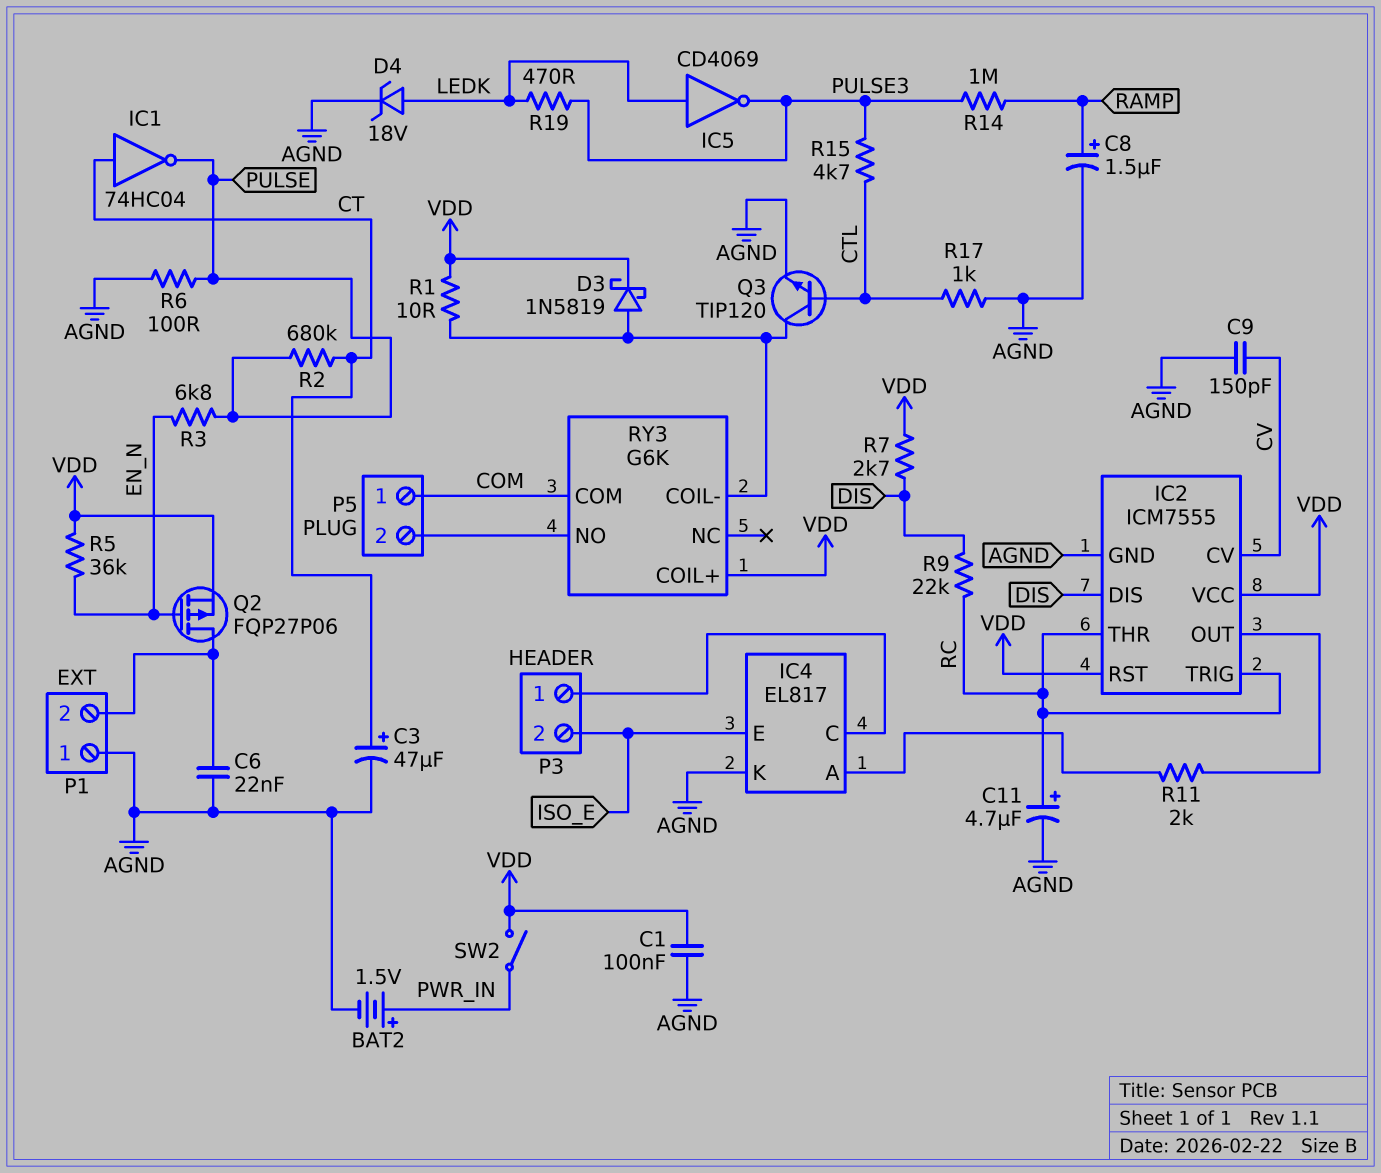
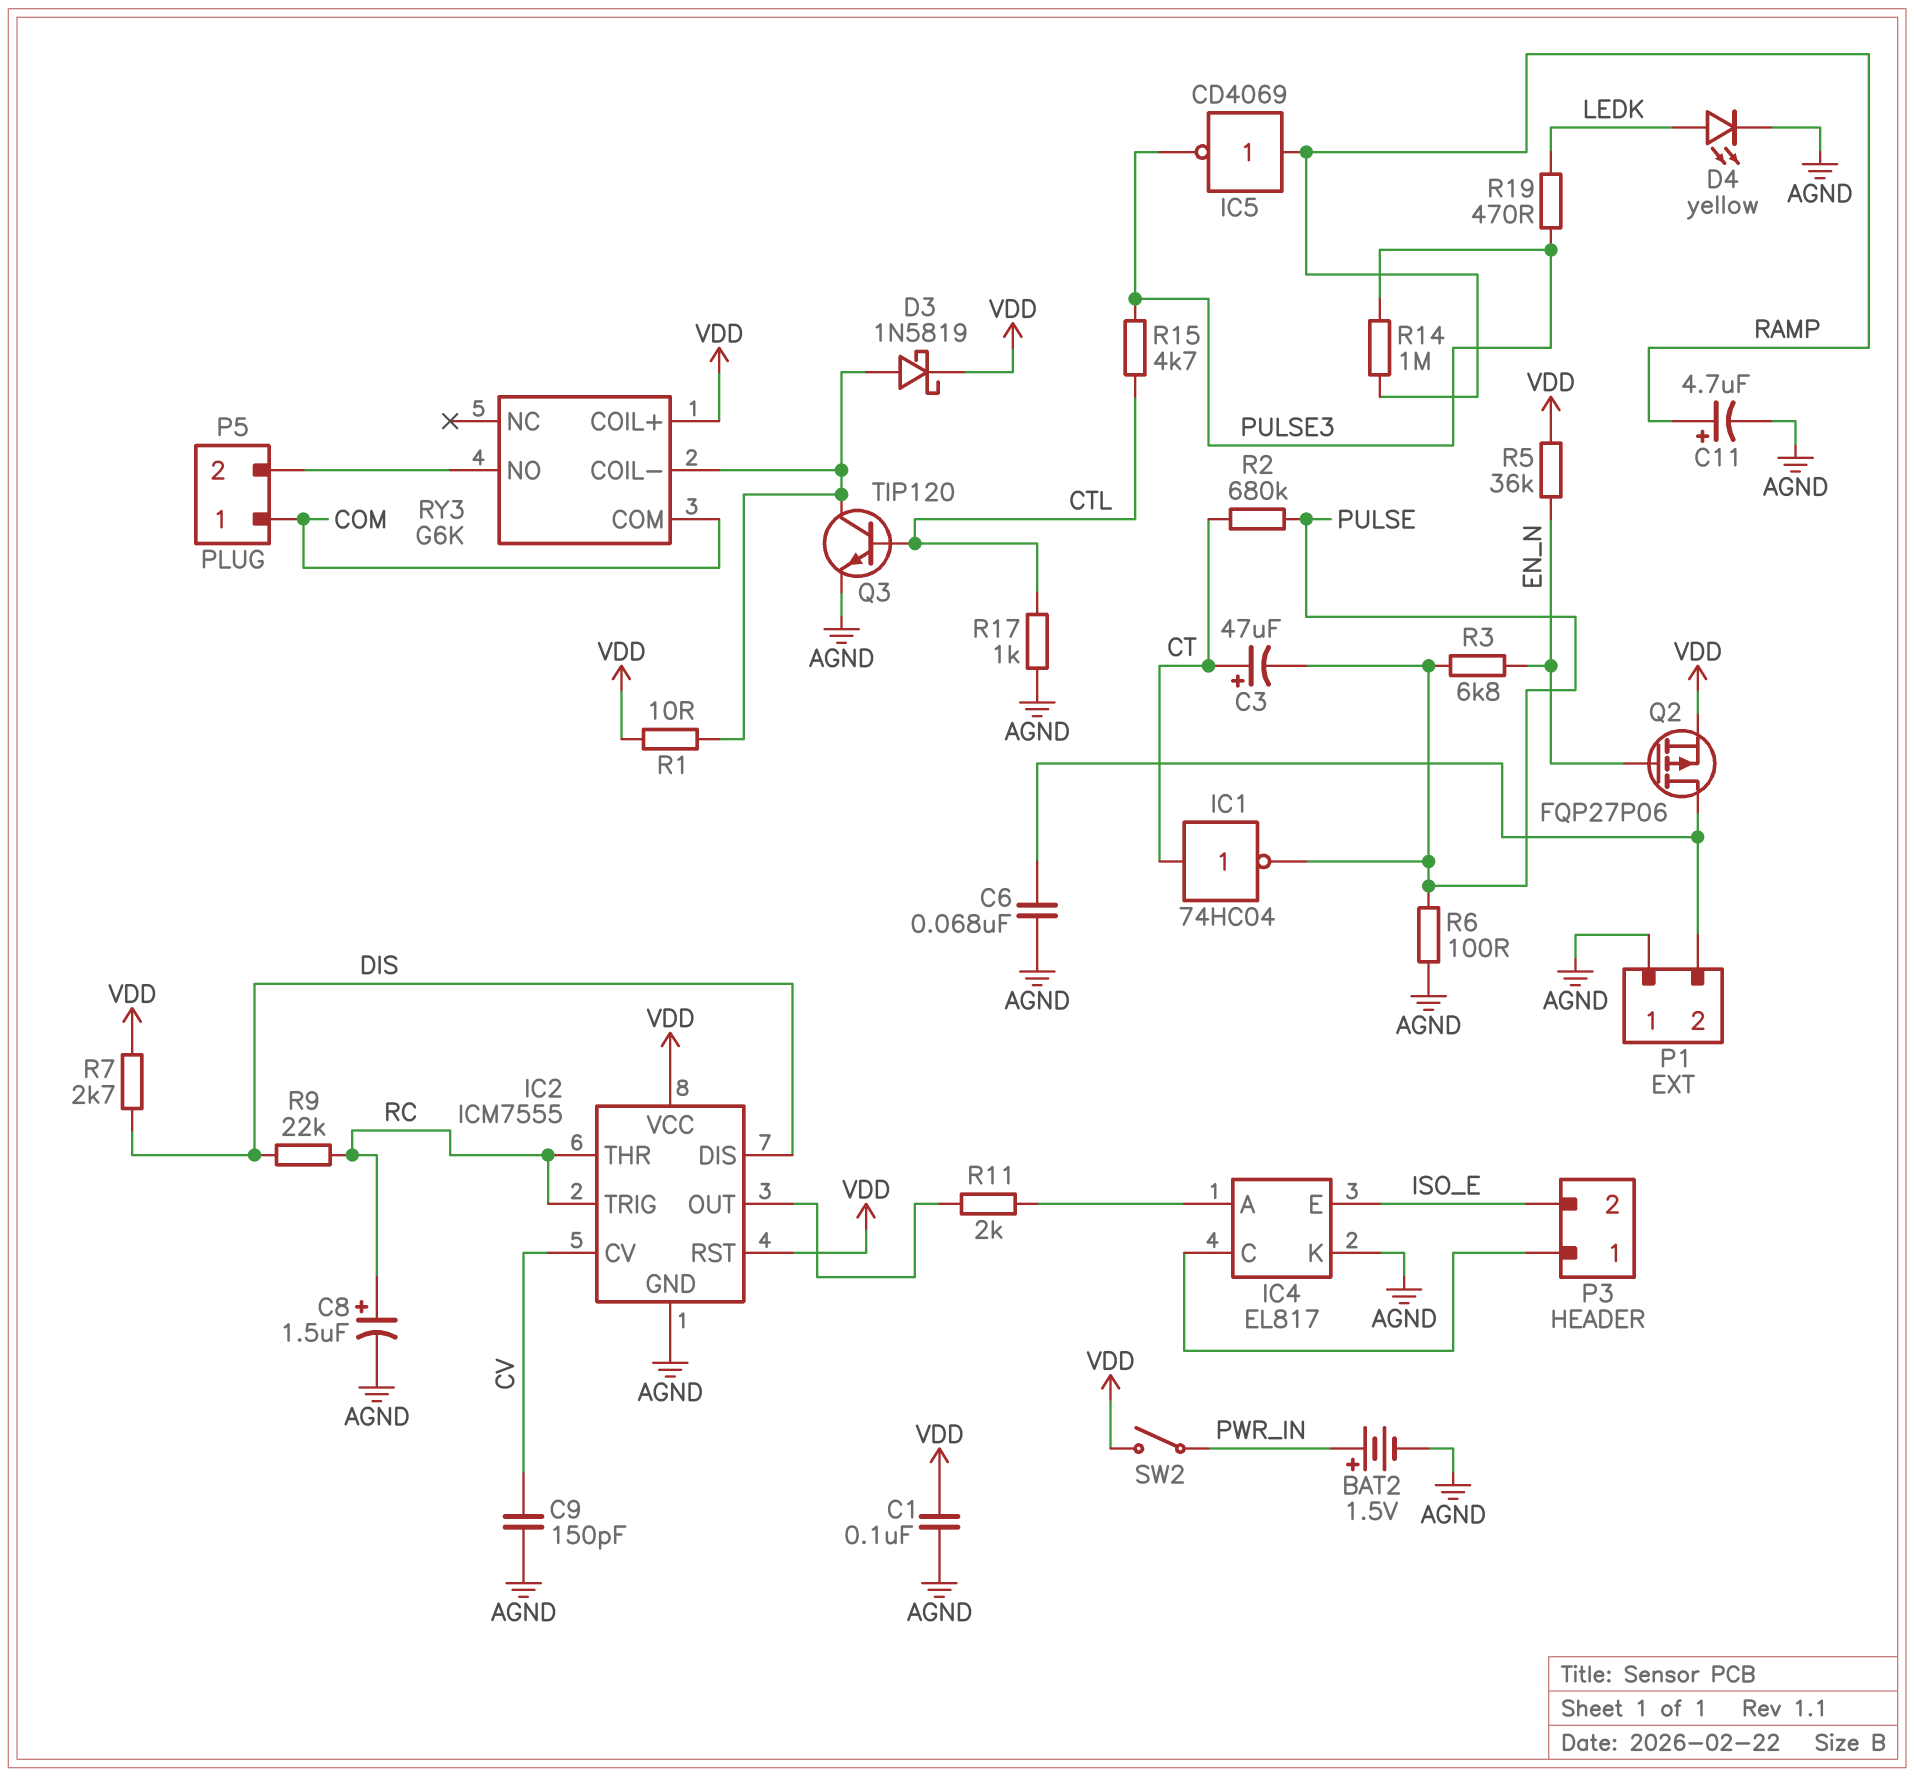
C3: 47uF (plus CT, minus AGND) -> 47uF (plus CT, minus PULSE)
C6: 22nF (AGND, P1/2) -> 68nF (AGND, P1/2)
C8: 1.5uF (plus RAMP, minus AGND) -> 1.5uF (plus RC, minus AGND)
C11: 4.7uF (plus RC, minus AGND) -> 4.7uF (plus RAMP, minus AGND)
D4: zener 18V (A LEDK, K AGND) -> LED yellow (A LEDK, K AGND)
IC5: NOT CD4069 (in LEDK, out PULSE3) -> NOT CD4069 (in RAMP, out PULSE3)

